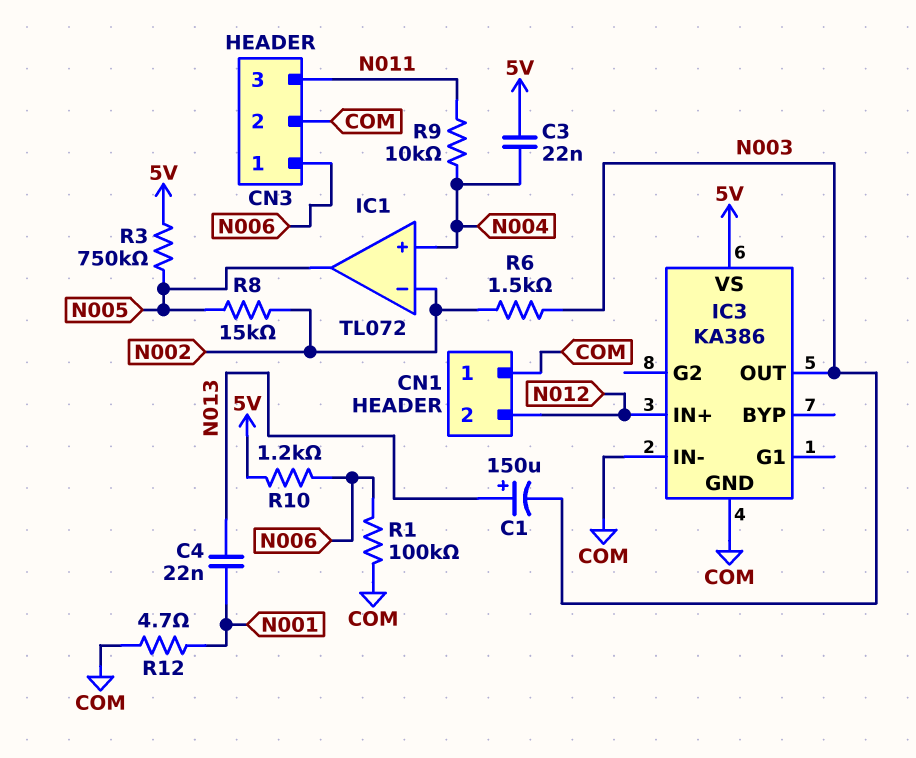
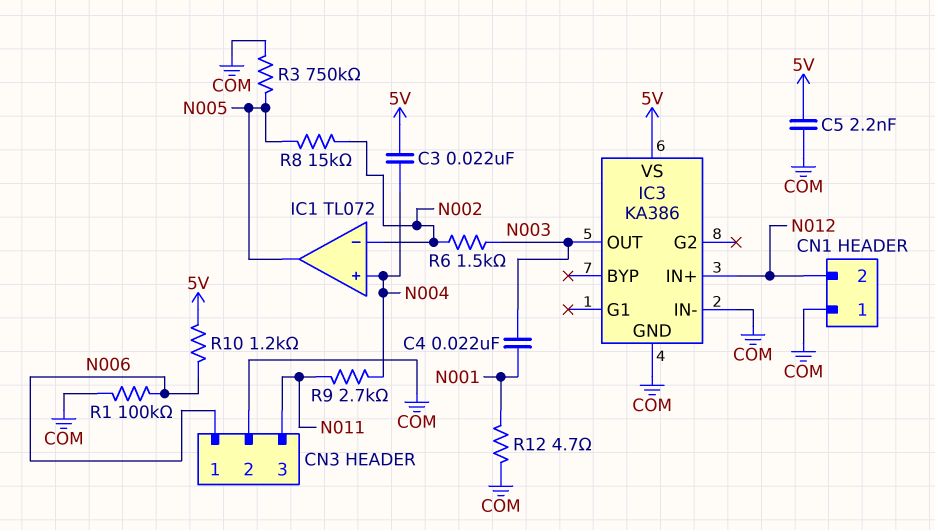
C1: 150uF (plus N013, minus N003) -> none
C4: 22nF (N001, N013) -> 22nF (N001, N003)
C5: none -> 2.2nF (5V, COM)
R3: 750k (5V, N005) -> 750k (COM, N005)
R9: 10k (N004, N011) -> 2.7k (N004, N011)

